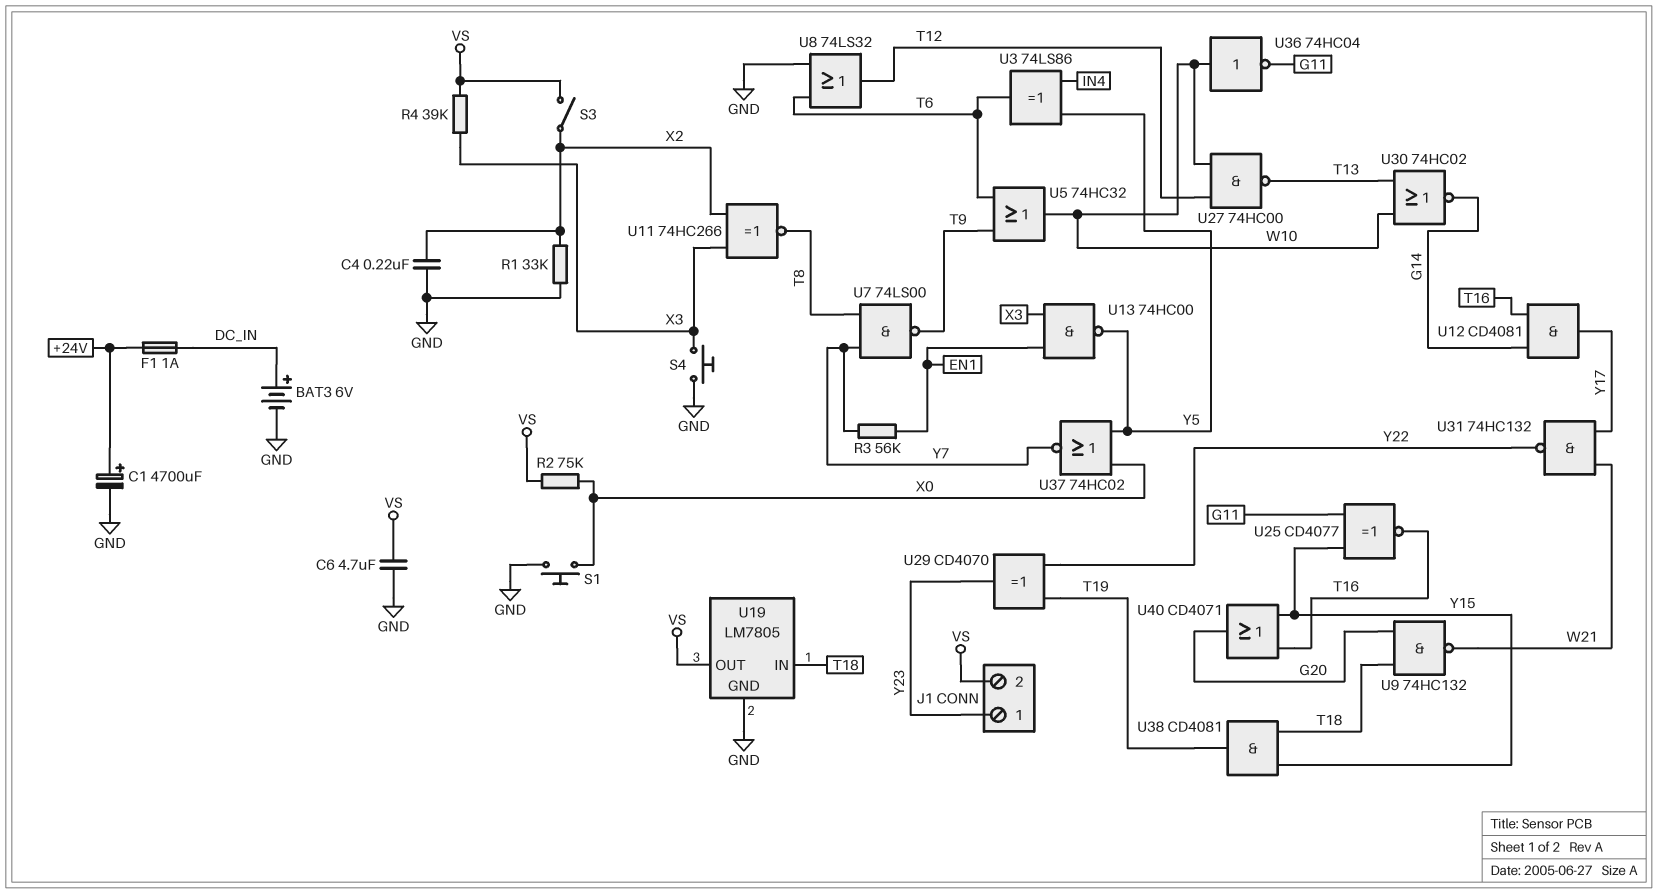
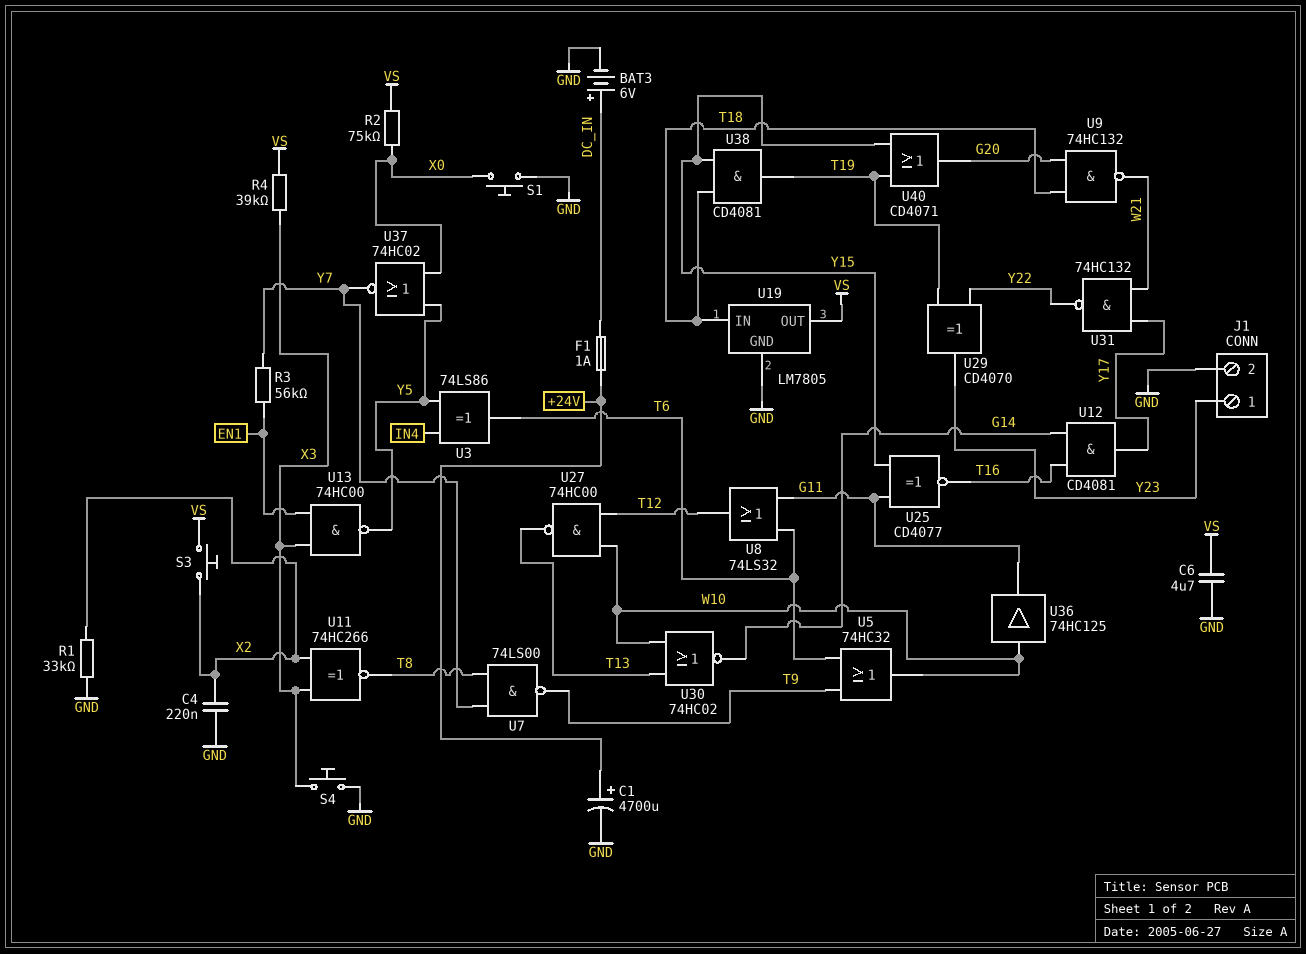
J1 pin 2: VS -> GND
S3: switch (VS, X2) -> button (VS, X2)
U8: OR 74LS32 (in GND, in T6, out T12) -> OR 74LS32 (in G11, in T6, out T12)
U36: NOT 74HC04 (in W10, out G11) -> buffer 74HC125 (in W10, out G11)
U40: OR CD4071 (in T16, in Y15, out G20) -> OR CD4071 (in T19, in Y15, out G20)

